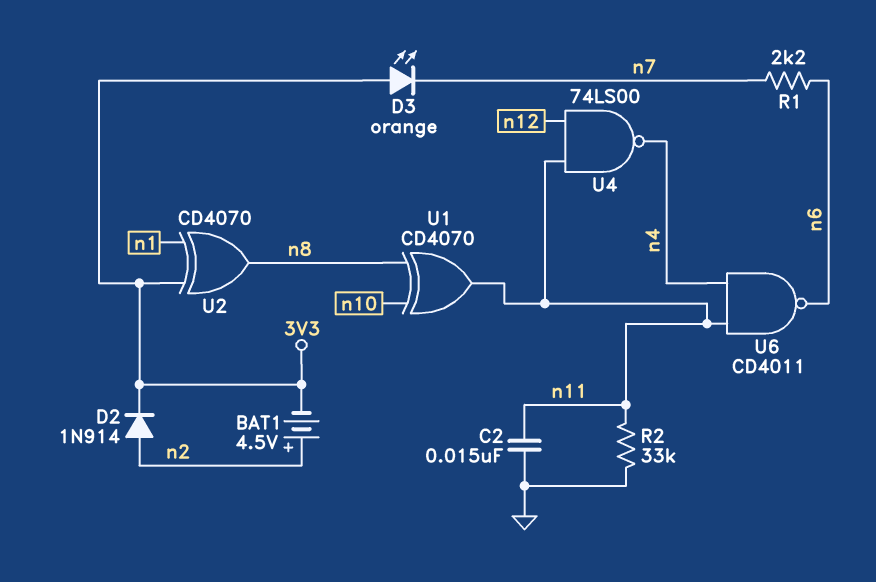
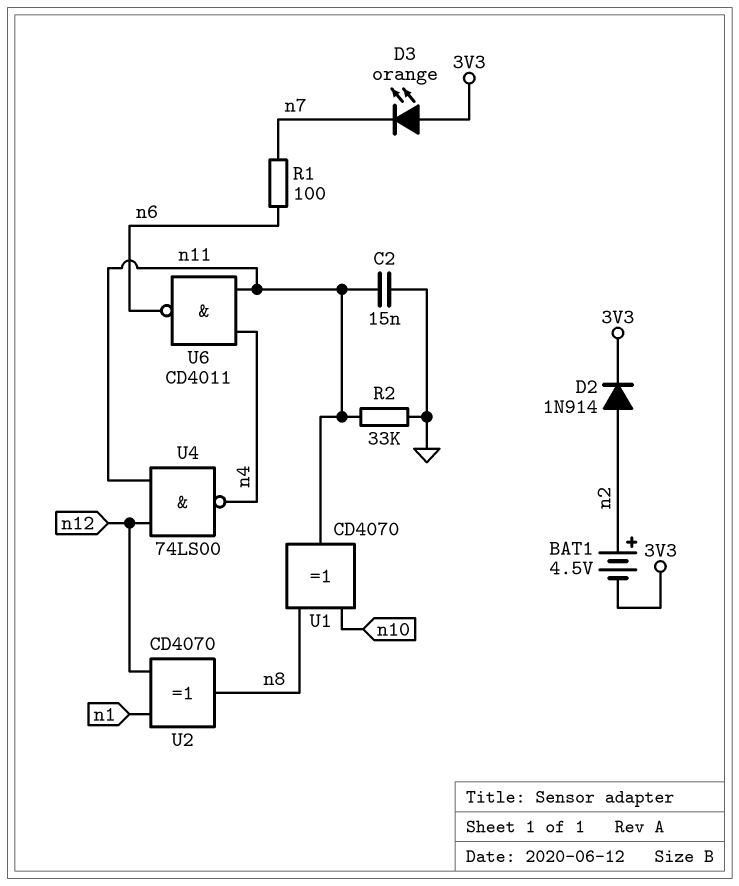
R1: 2.2k (n6, n7) -> 100 (n6, n7)
U2: XOR CD4070 (in 3V3, in n1, out n8) -> XOR CD4070 (in n1, in n12, out n8)

